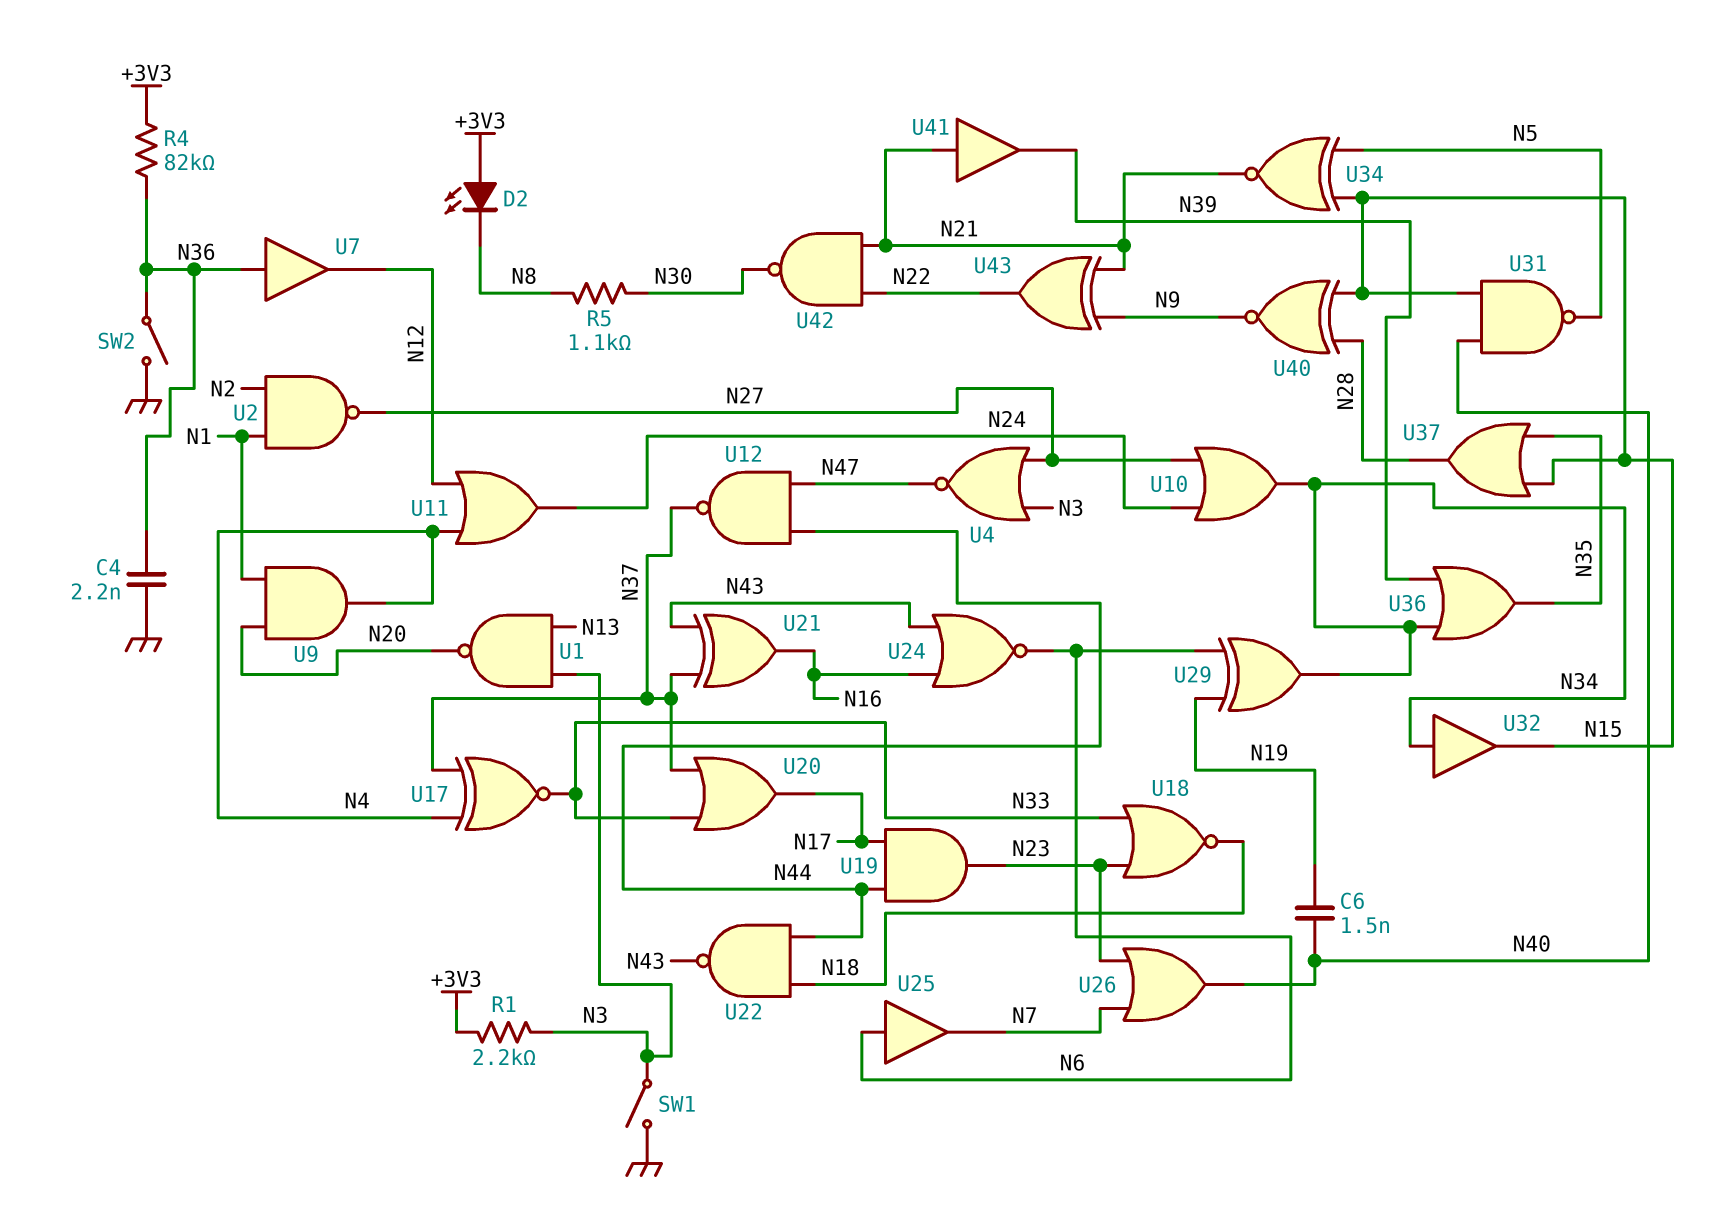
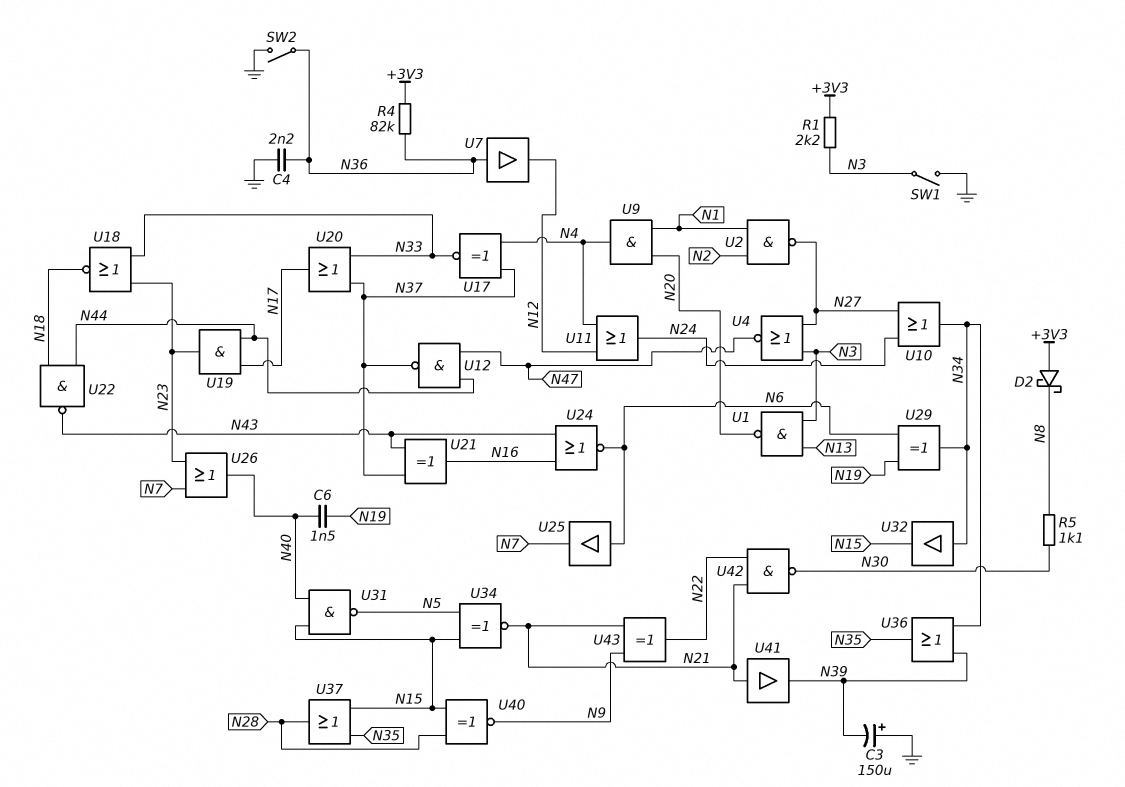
C3: none -> 150uF (plus GND, minus N39)
D2: LED (A +3V3, K N8) -> schottky (A +3V3, K N8)

